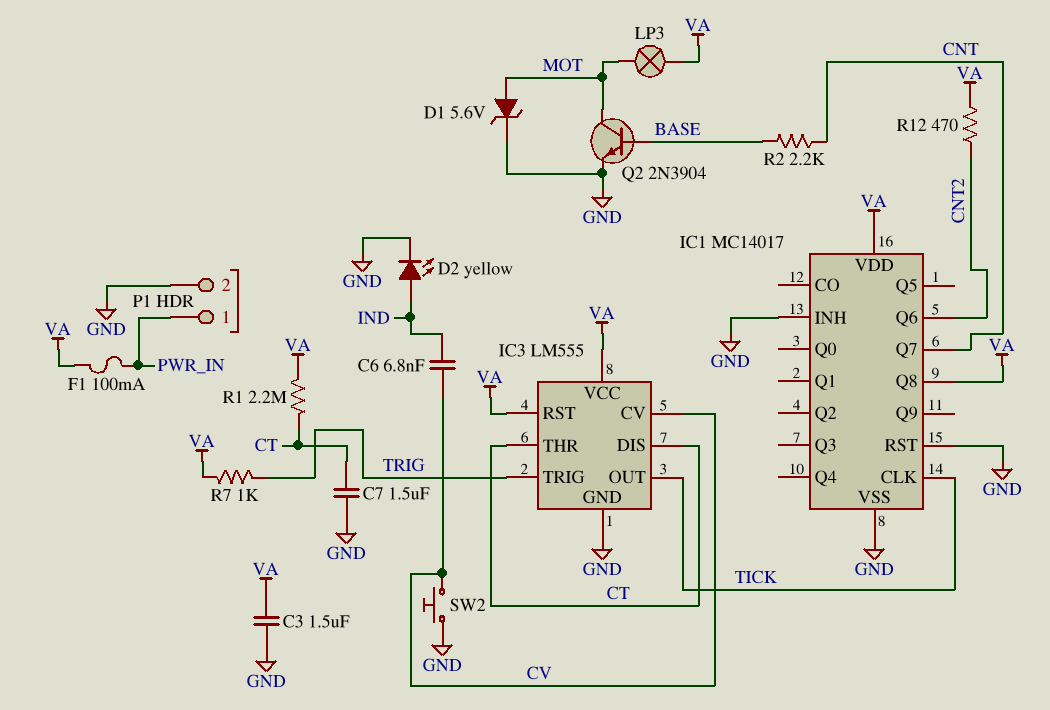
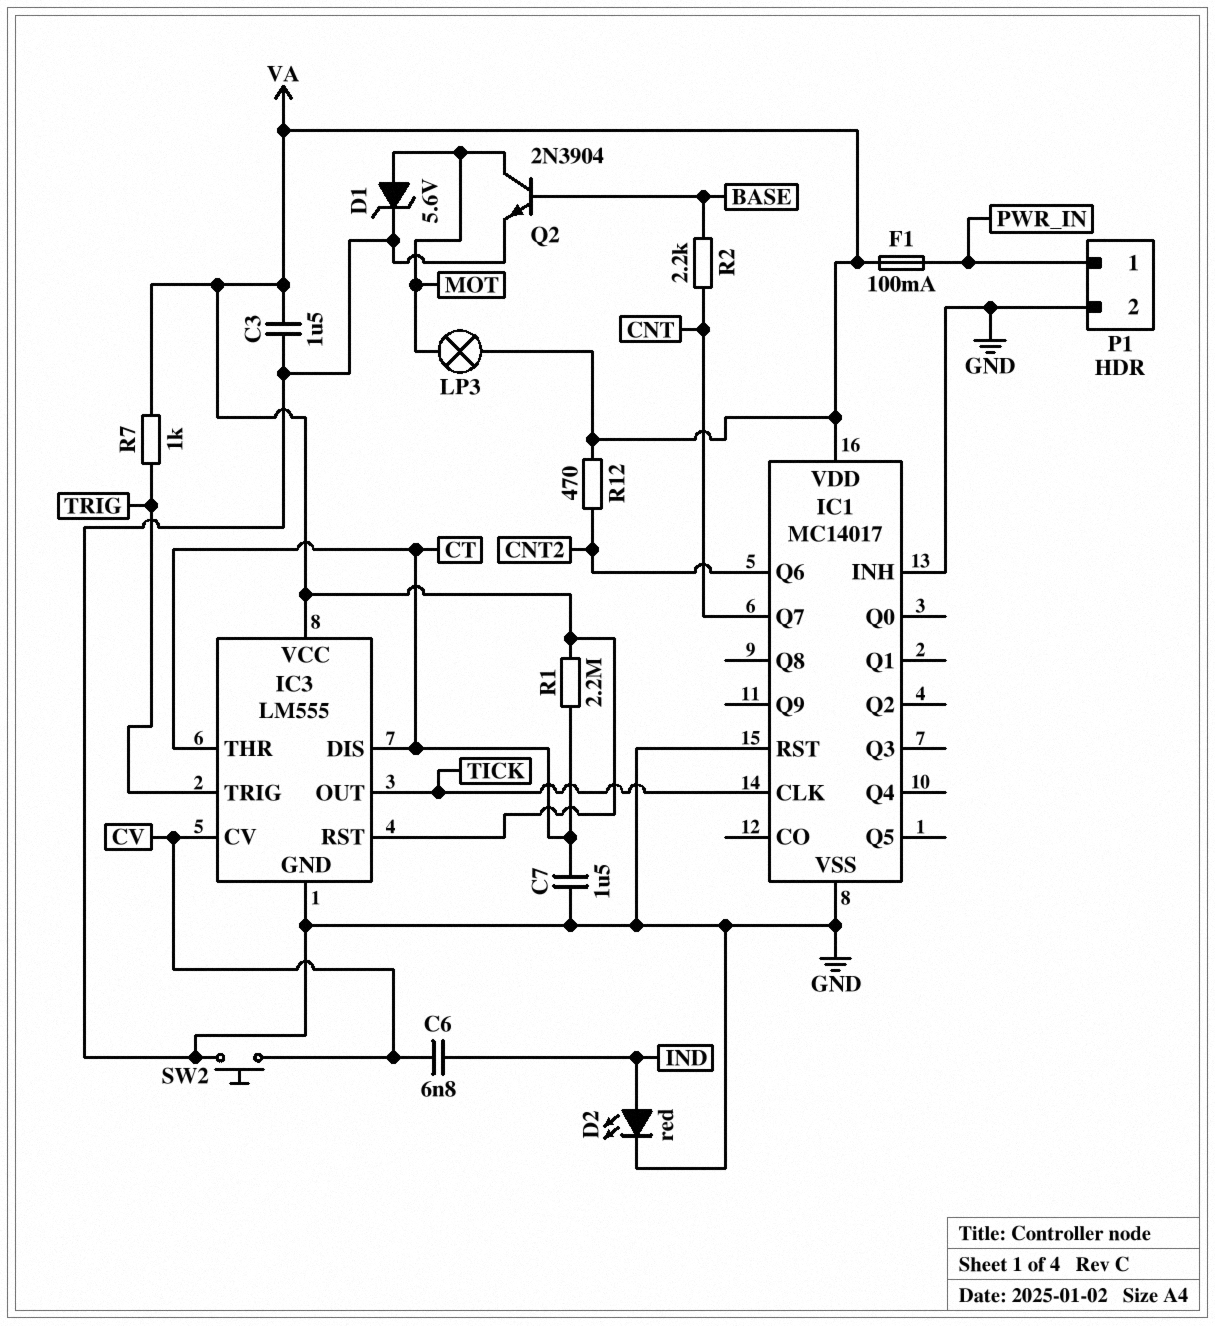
D2: LED yellow (A IND, K GND) -> LED red (A IND, K GND)
IC1 pin Q8: VA -> none

